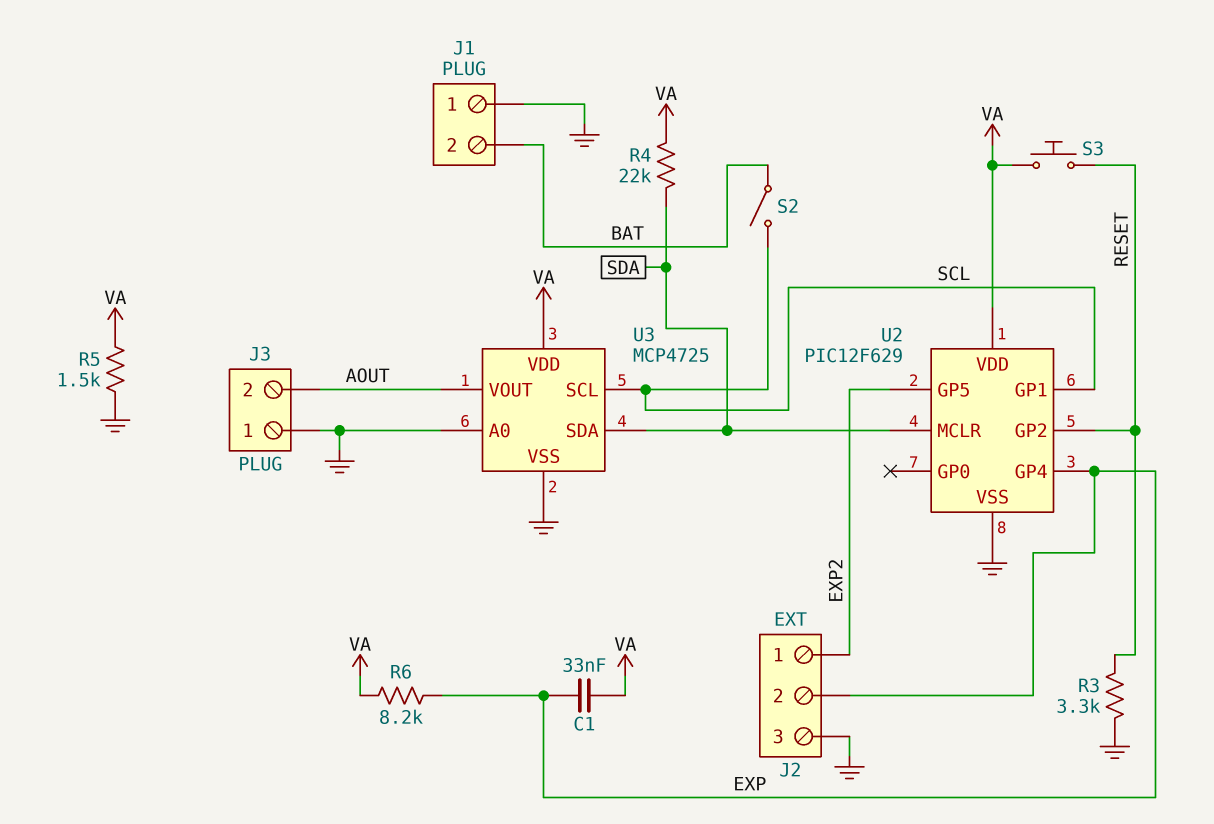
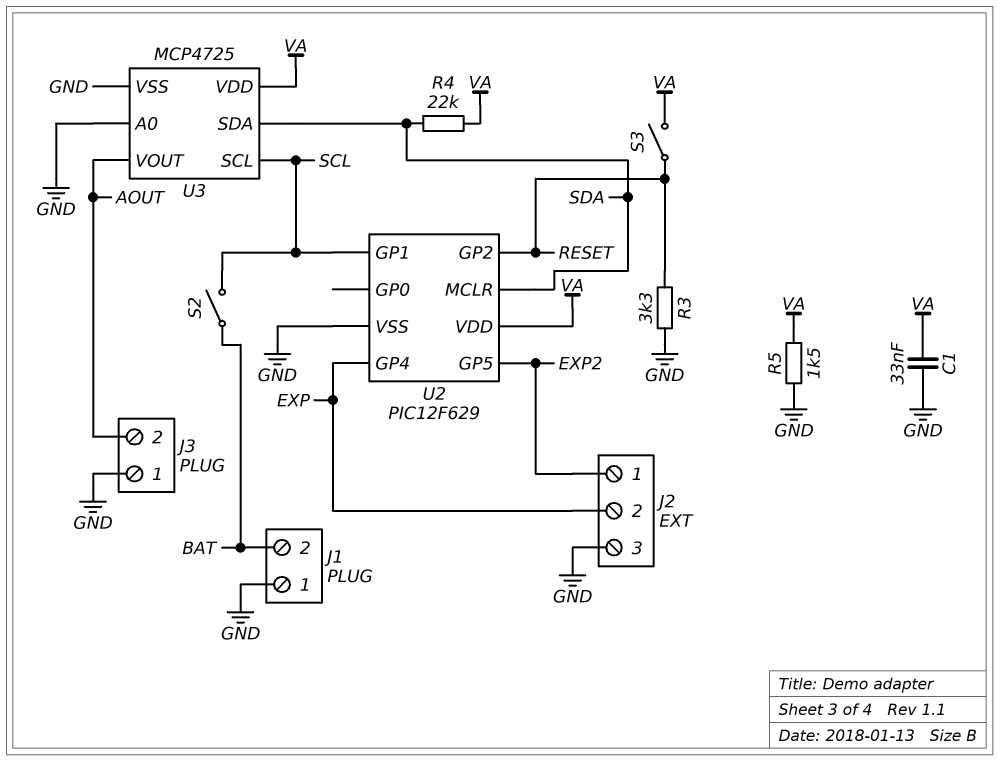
C1: 33nF (EXP, VA) -> 33nF (GND, VA)
R6: 8.2k (EXP, VA) -> none
S3: button (RESET, VA) -> switch (RESET, VA)

